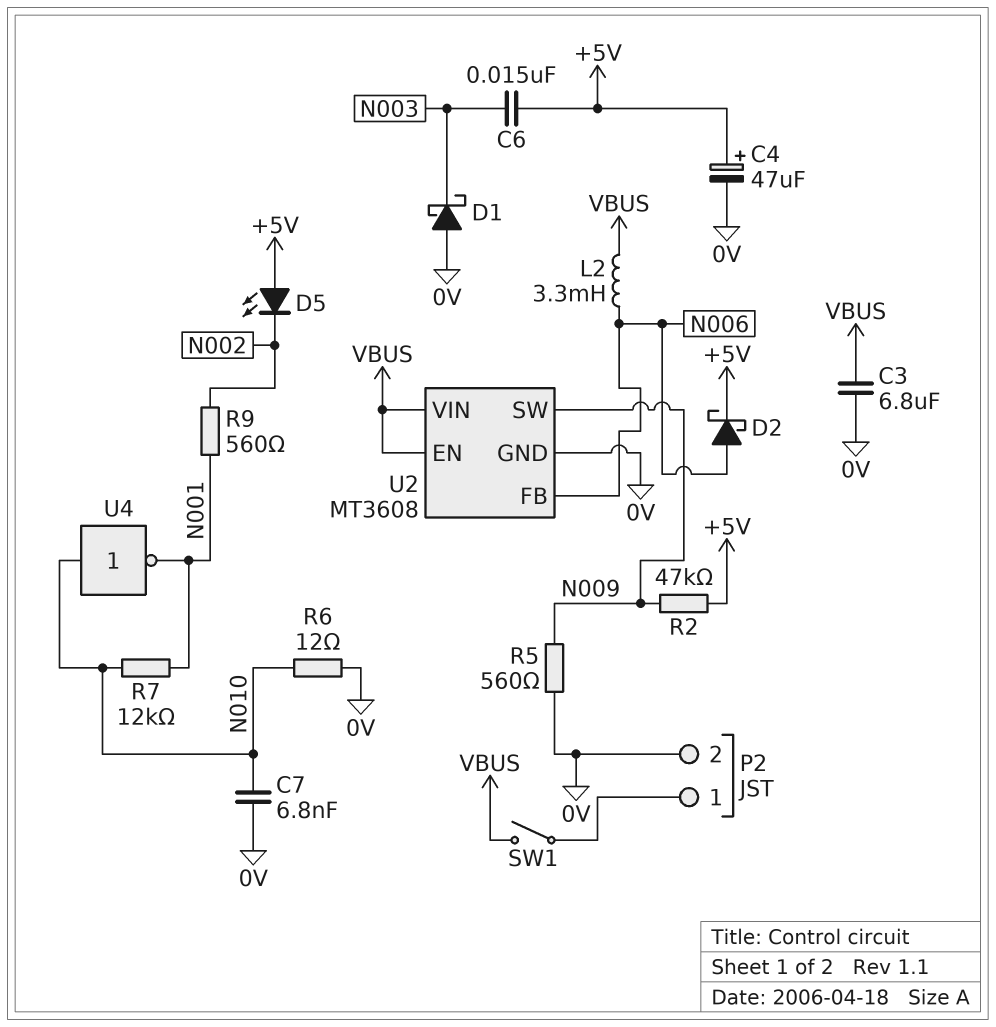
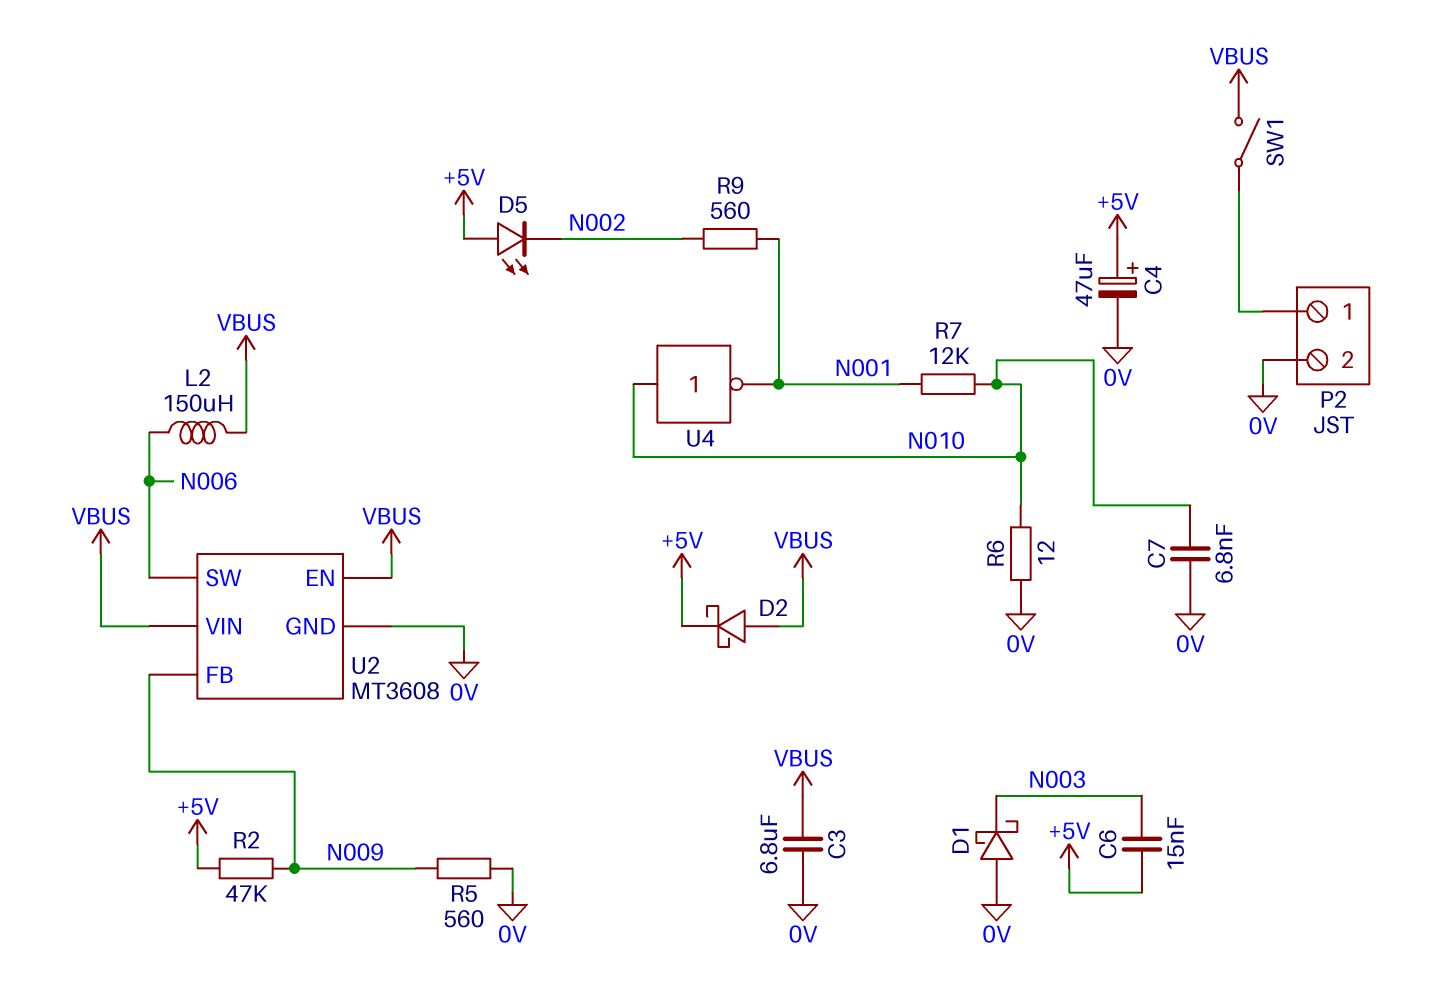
D2: schottky (A N006, K +5V) -> schottky (A VBUS, K +5V)
L2: 3.3mH (N006, VBUS) -> 150uH (N006, VBUS)
U2 pin FB: N006 -> N009
U2 pin SW: N009 -> N006

